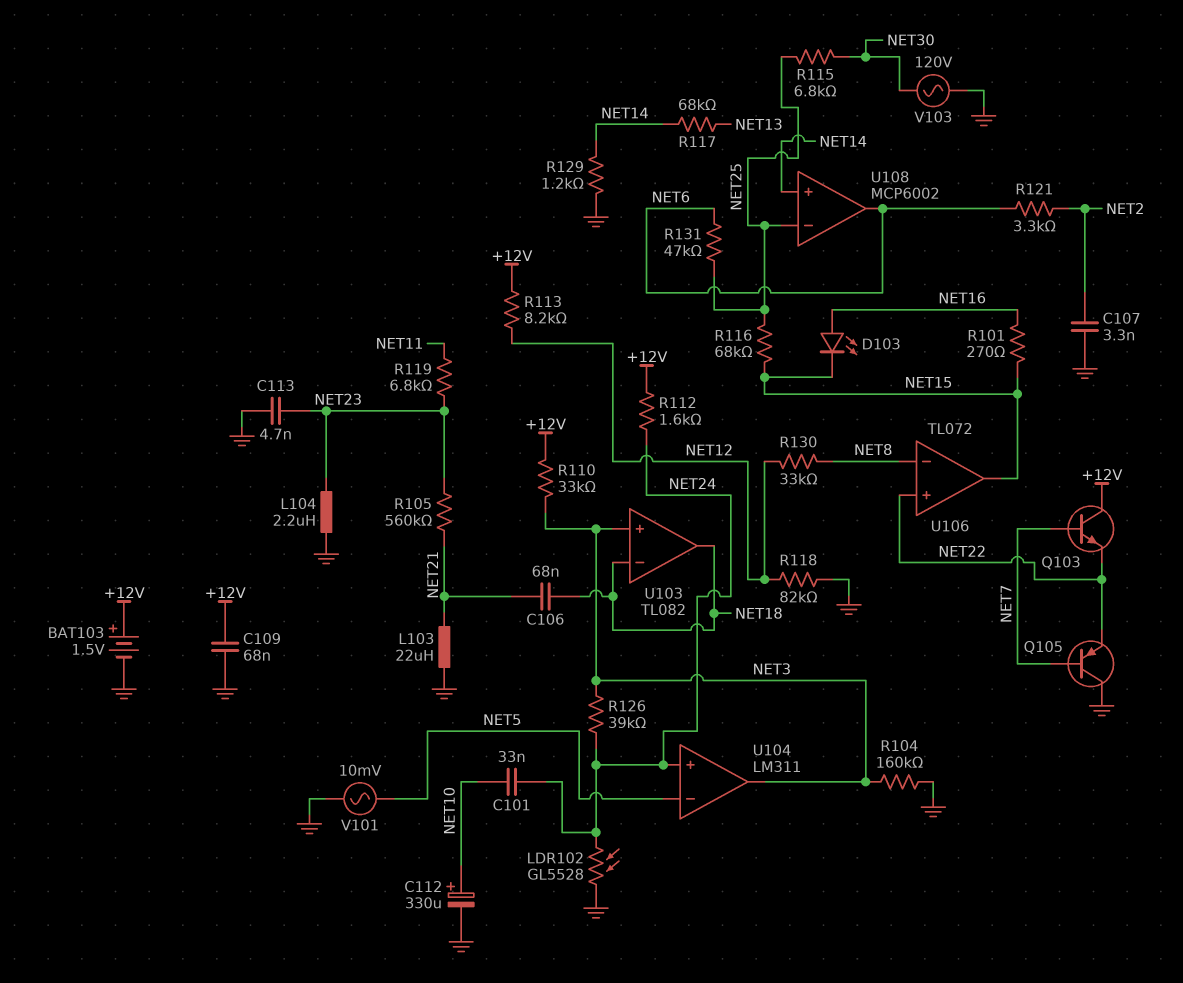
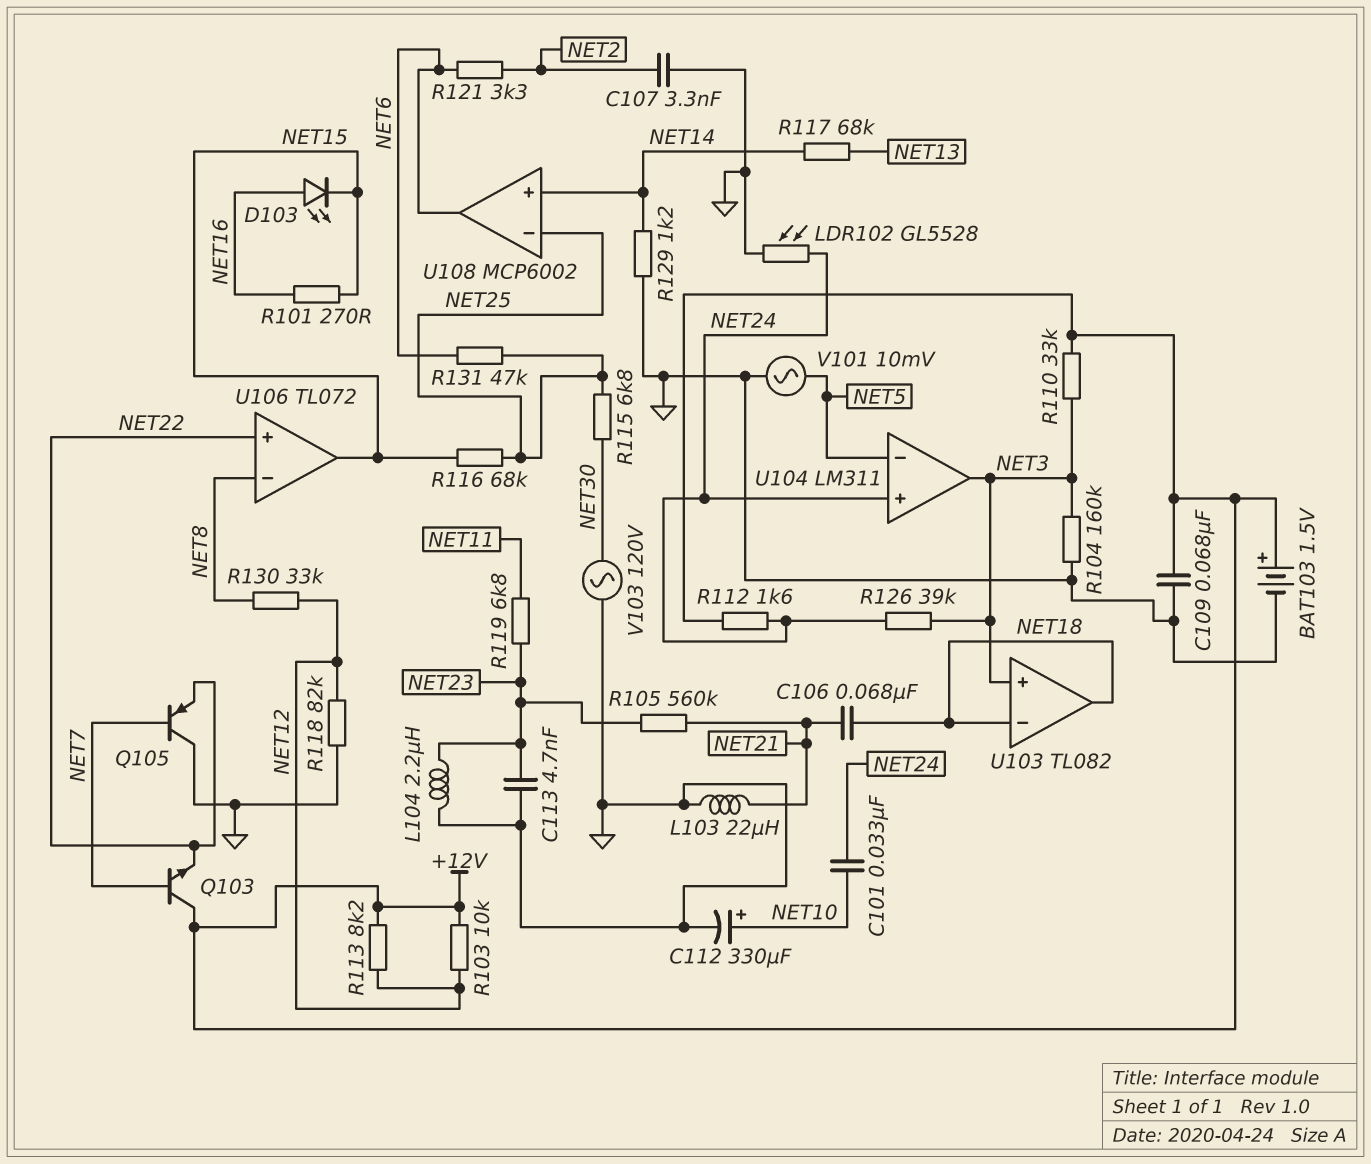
R103: none -> 10k (+12V, NET12)

